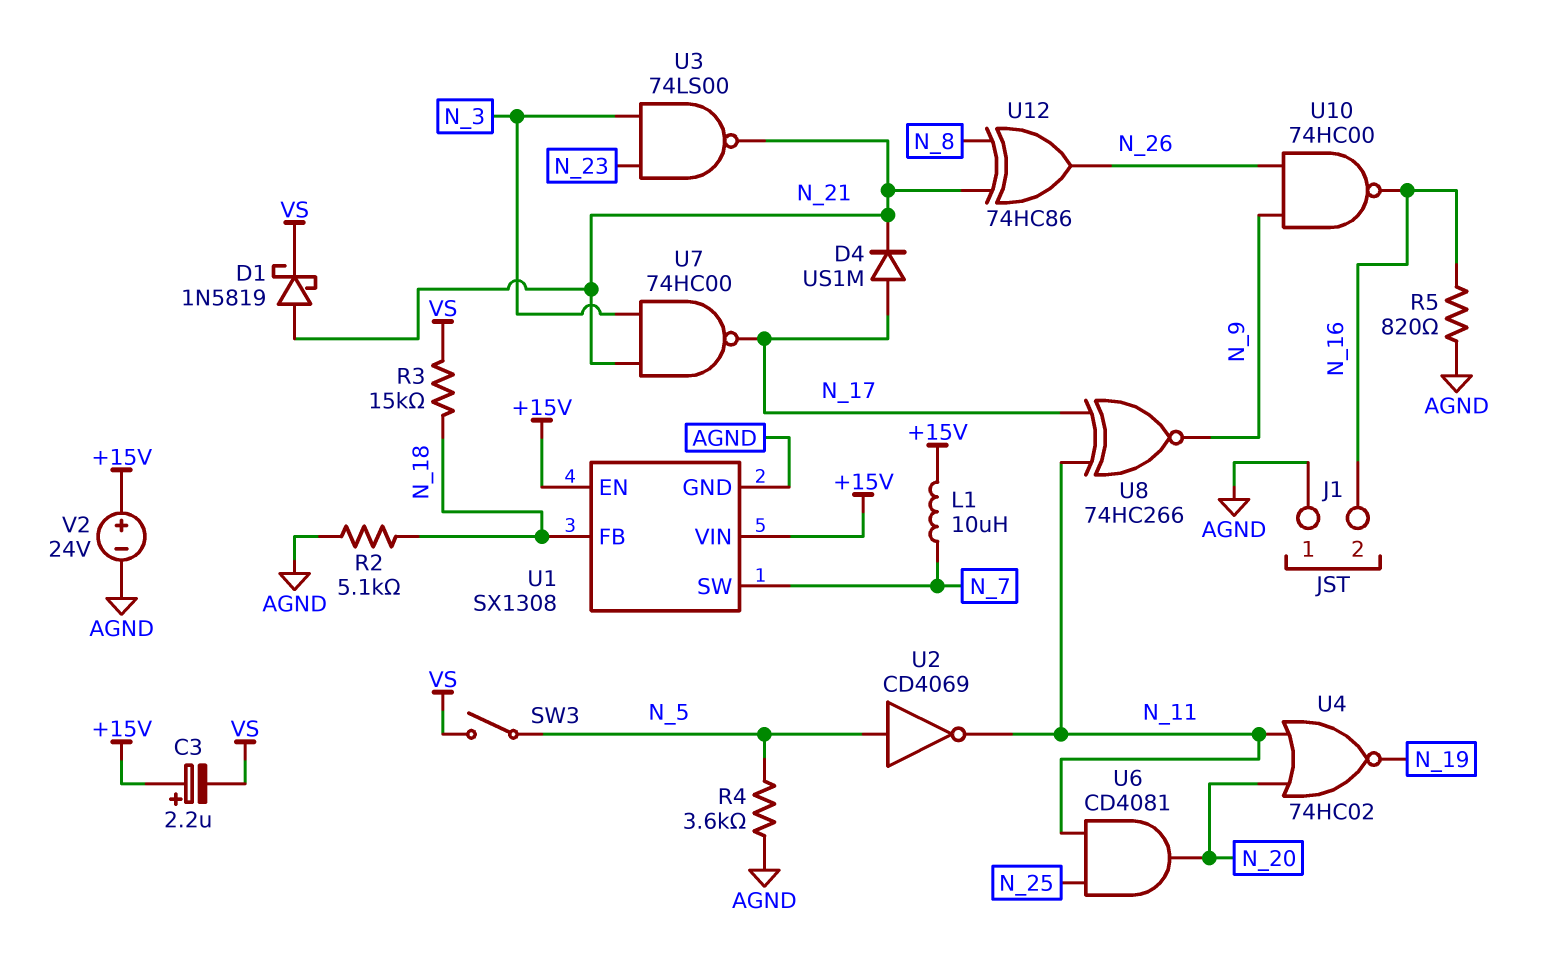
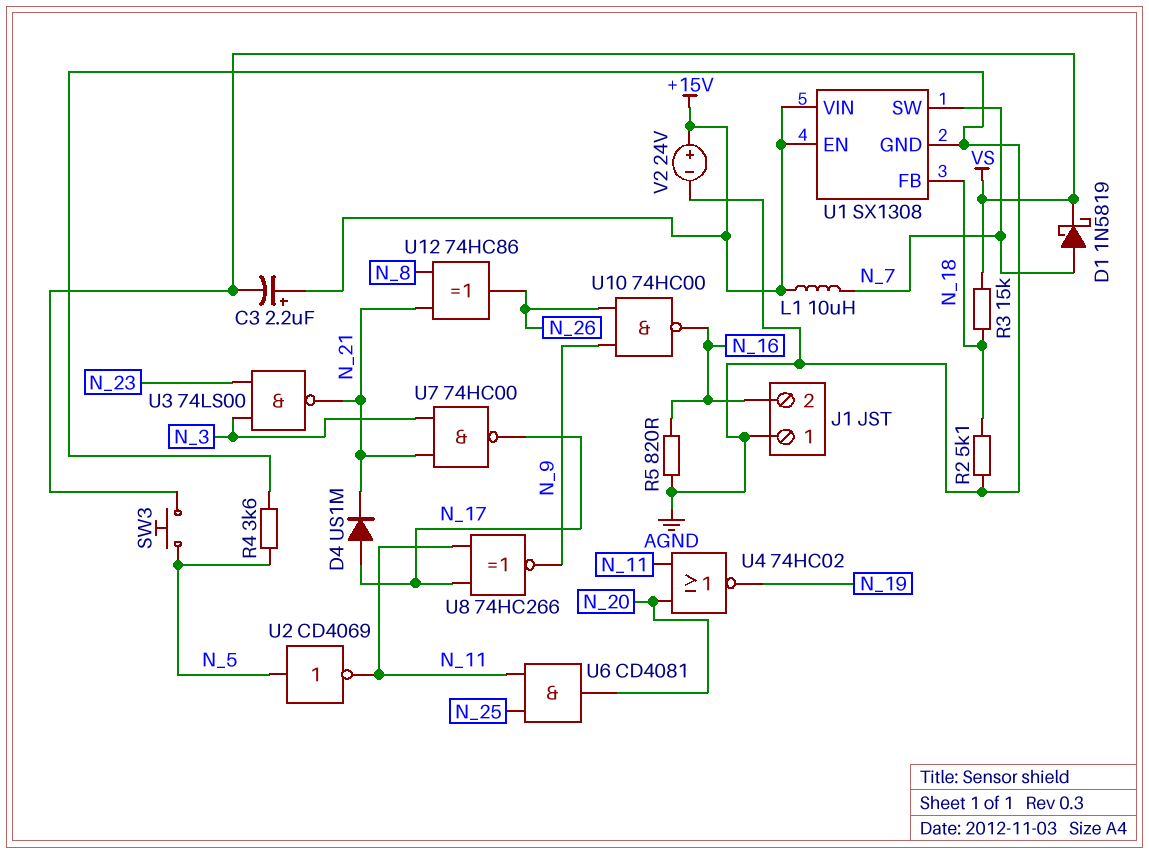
D1: schottky 1N5819 (A N_21, K VS) -> schottky 1N5819 (A N_7, K VS)
SW3: switch (N_5, VS) -> button (N_5, VS)

